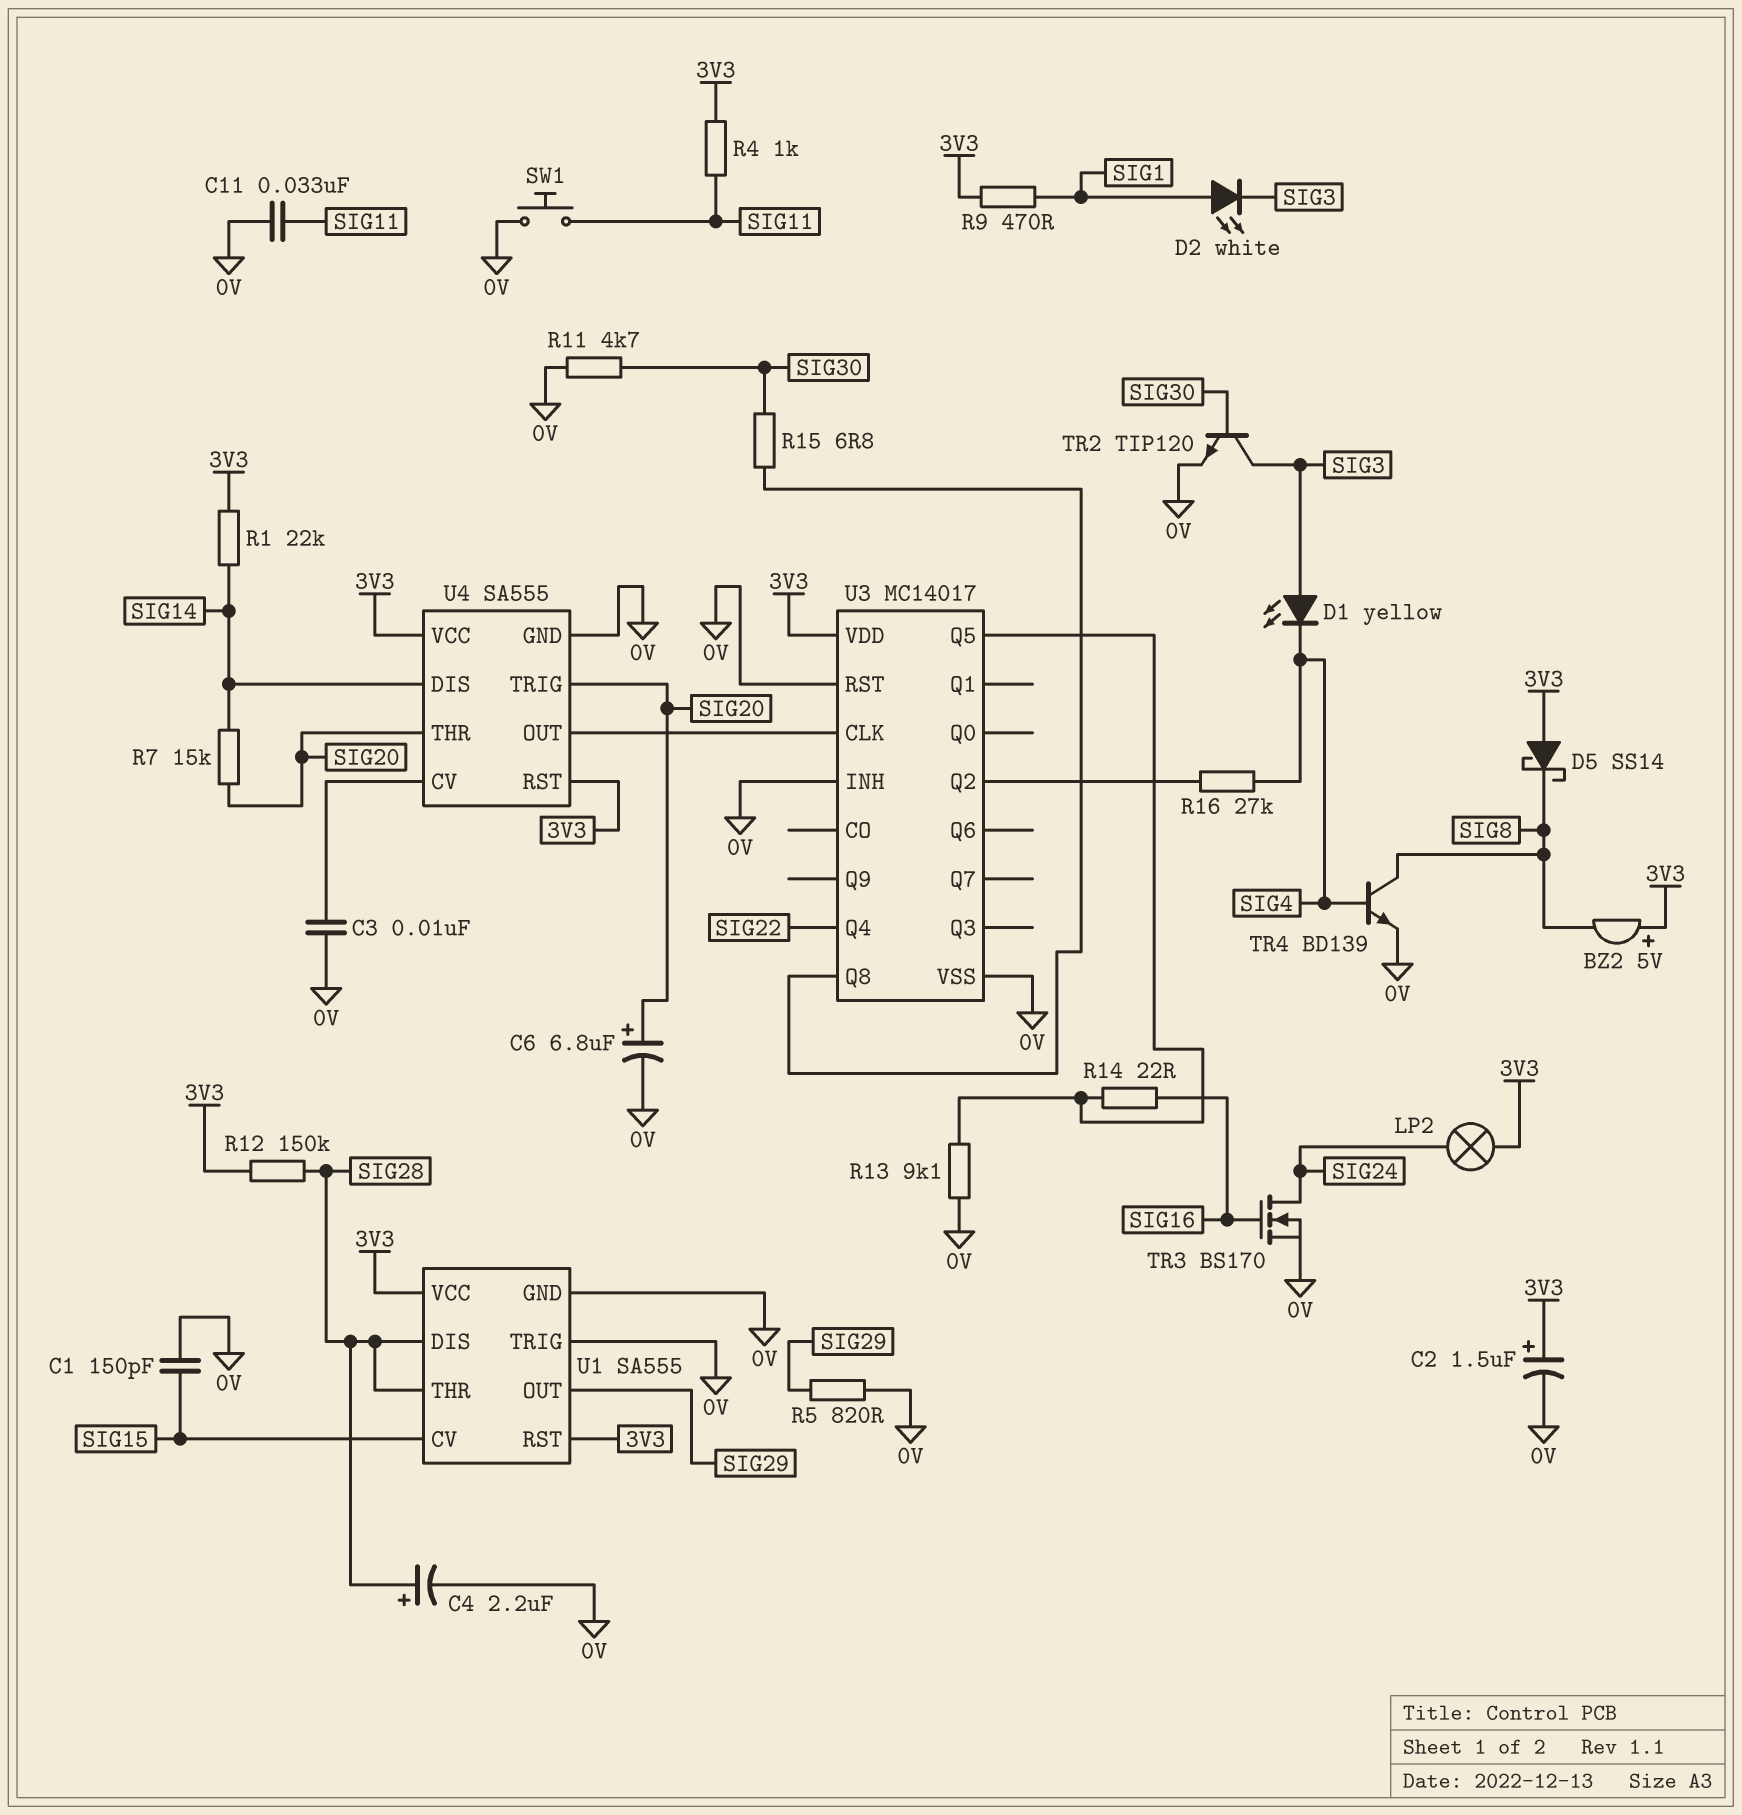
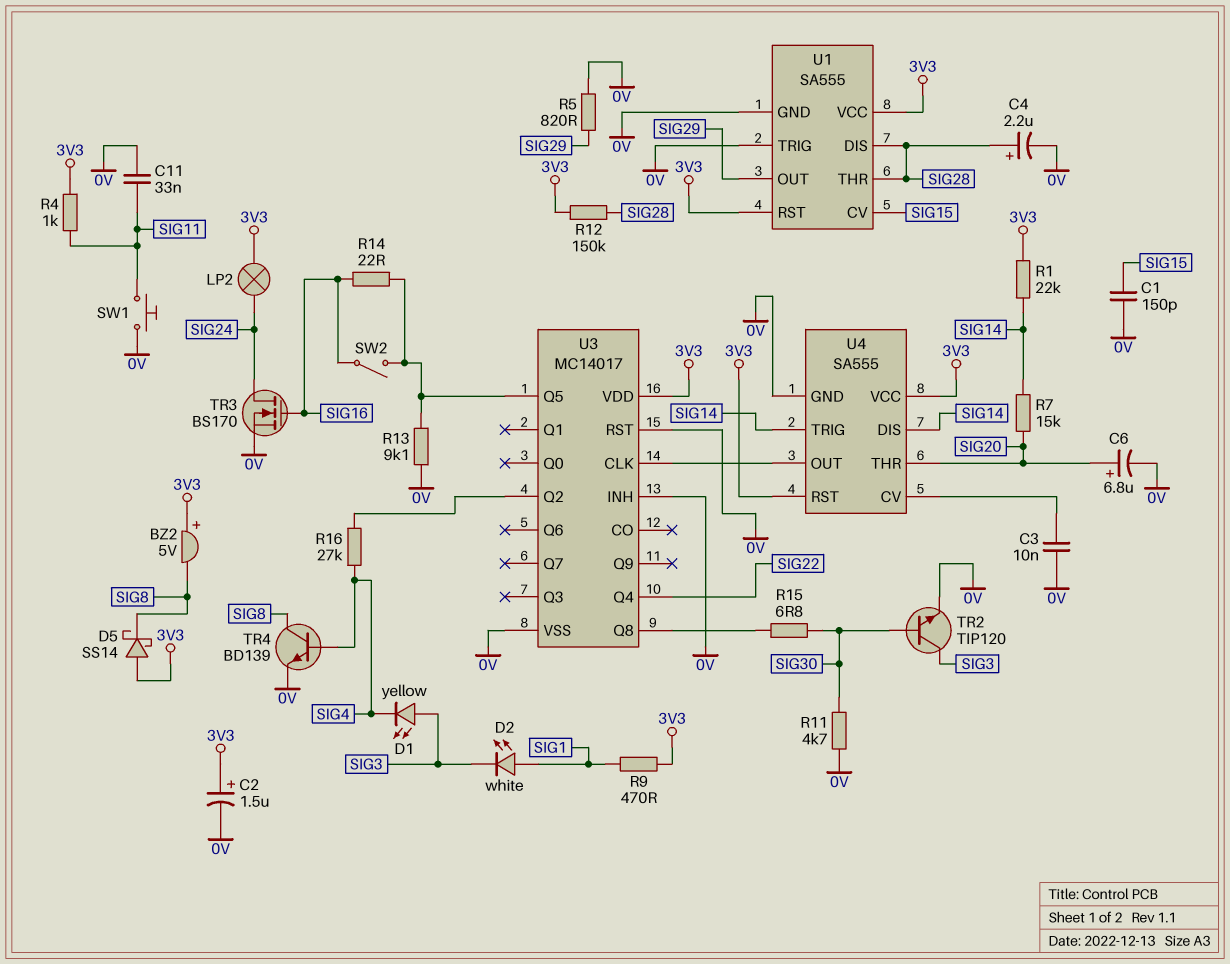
SW2: none -> switch (SIG16, U3/Q5)
U4 pin TRIG: SIG20 -> SIG14

